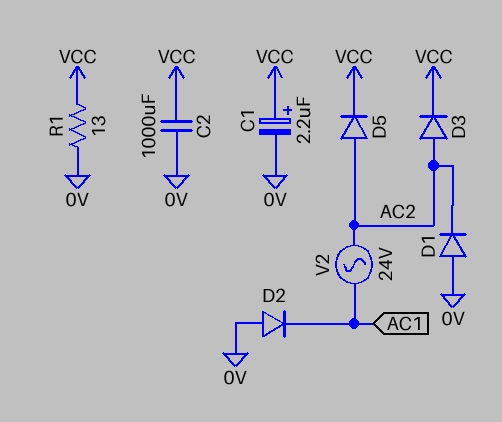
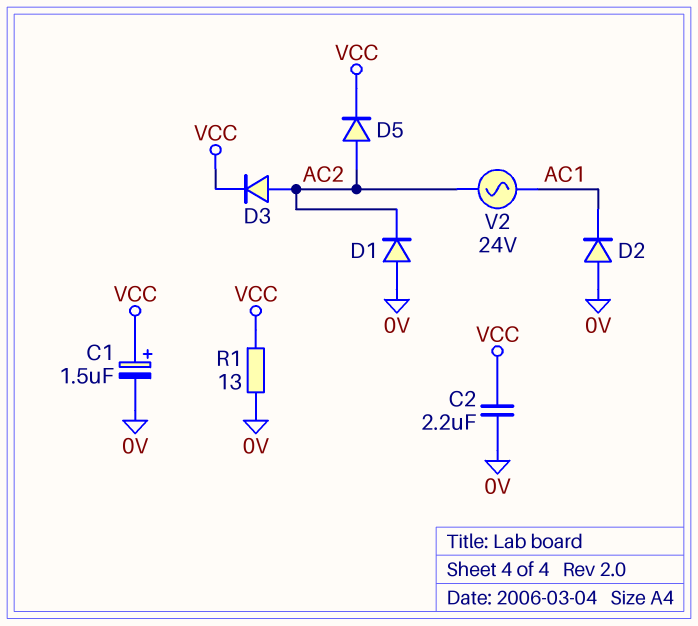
C1: 2.2uF (plus VCC, minus 0V) -> 1.5uF (plus VCC, minus 0V)
C2: 1000uF (0V, VCC) -> 2.2uF (0V, VCC)

